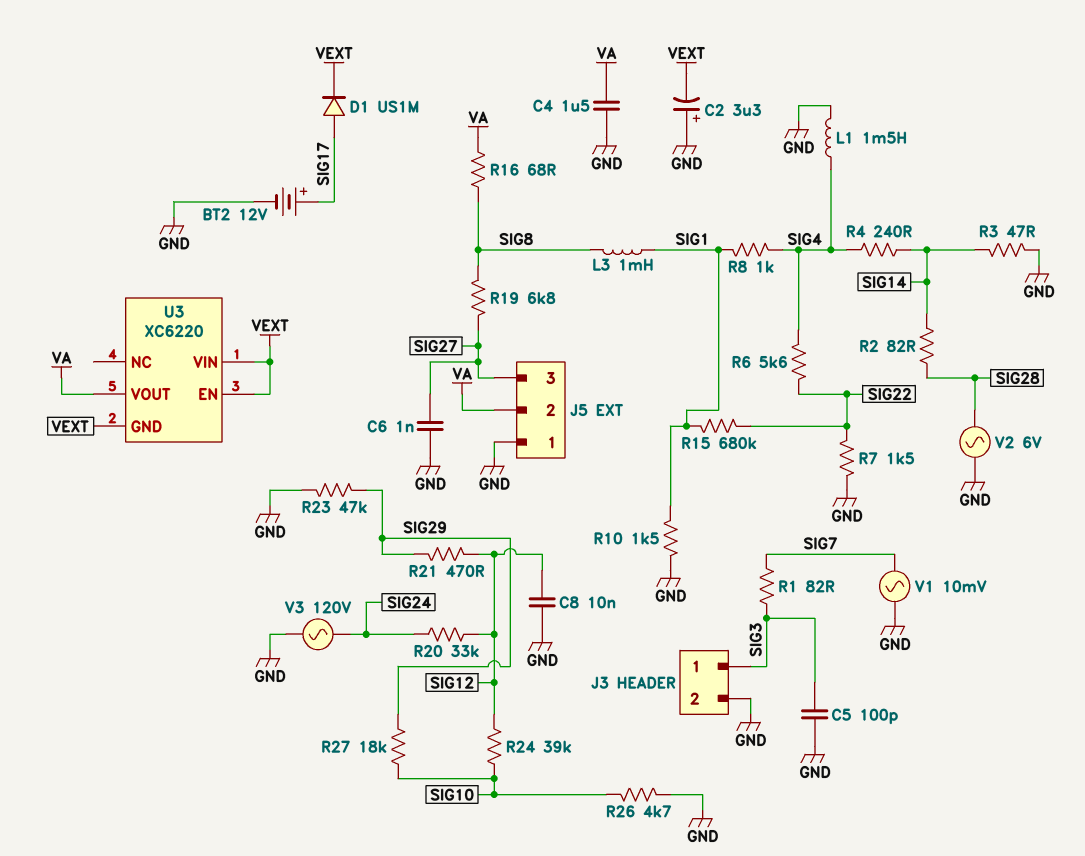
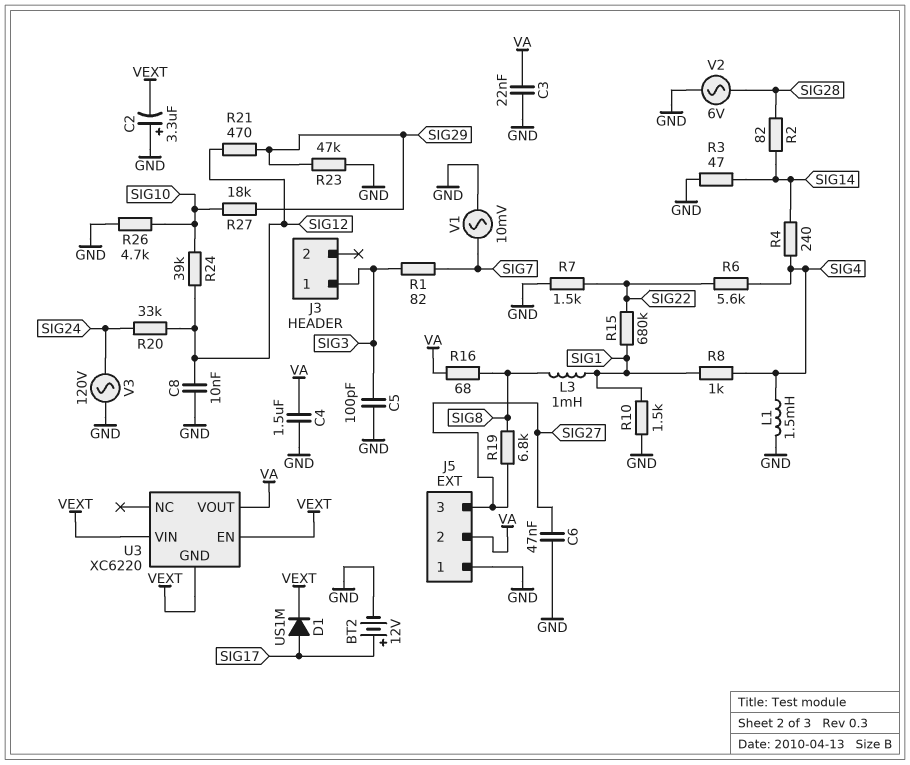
C3: none -> 22nF (GND, VA)
C6: 1nF (GND, SIG27) -> 47nF (GND, SIG27)
J3 pin 2: GND -> none

